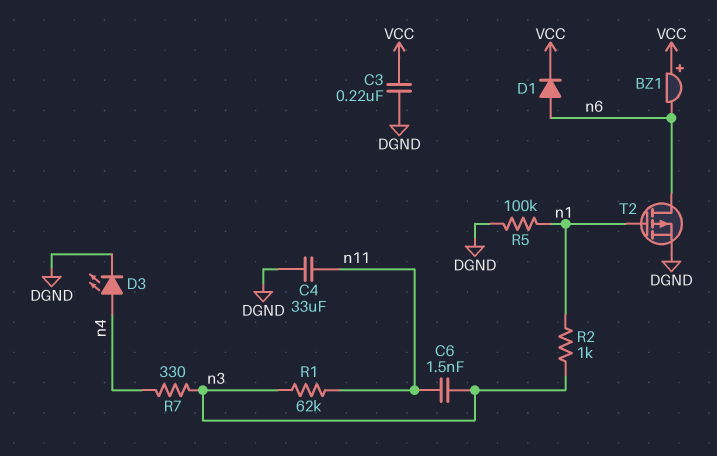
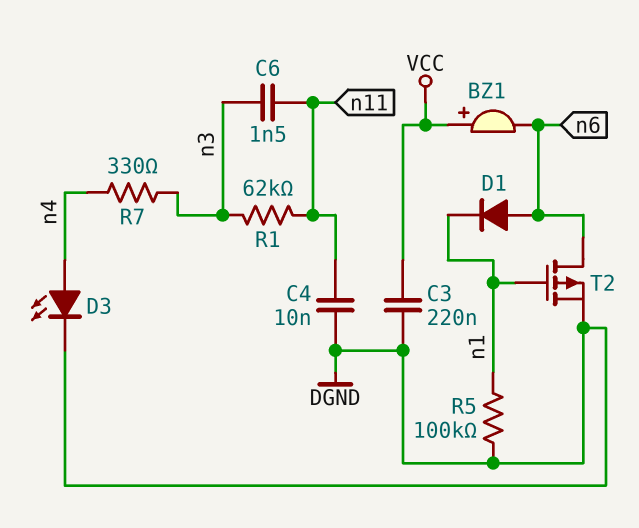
C4: 33uF (DGND, n11) -> 10nF (DGND, n11)
D1: diode (A n6, K VCC) -> diode (A n6, K n1)
R2: 1k (n1, n3) -> none

